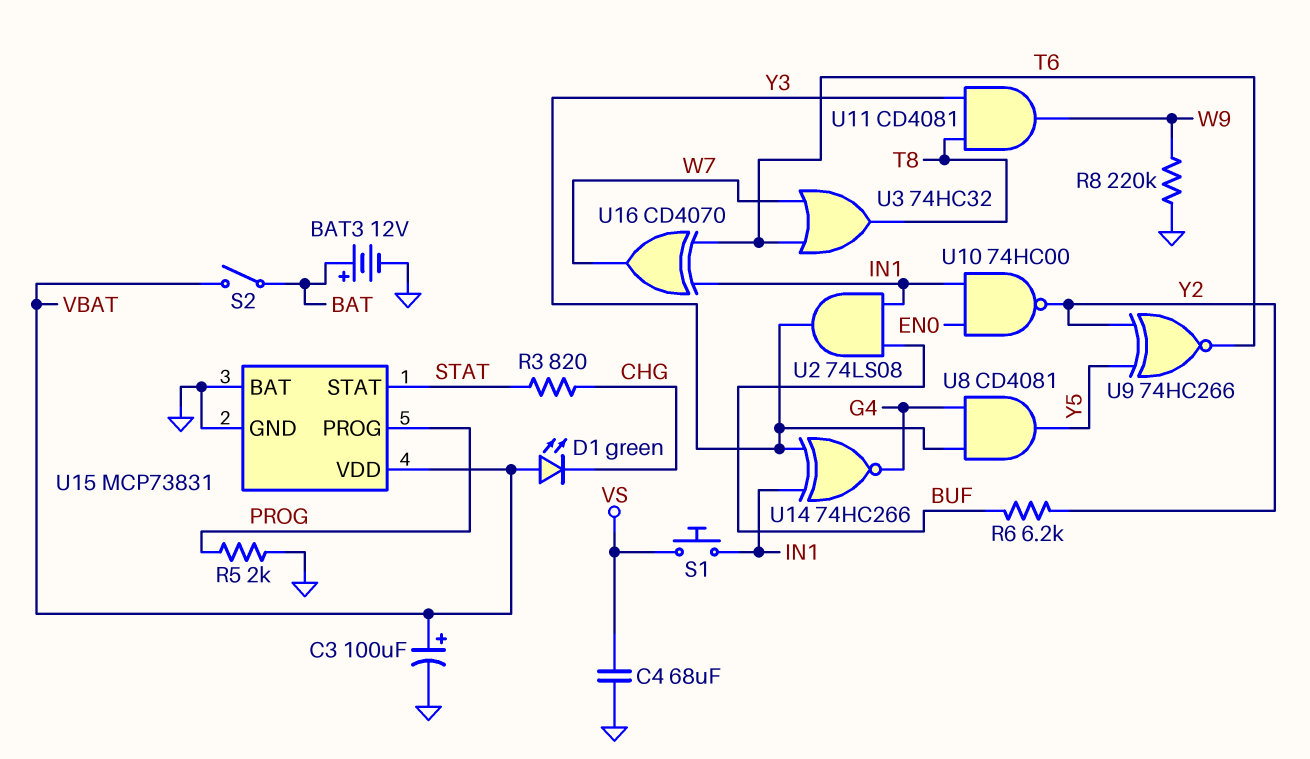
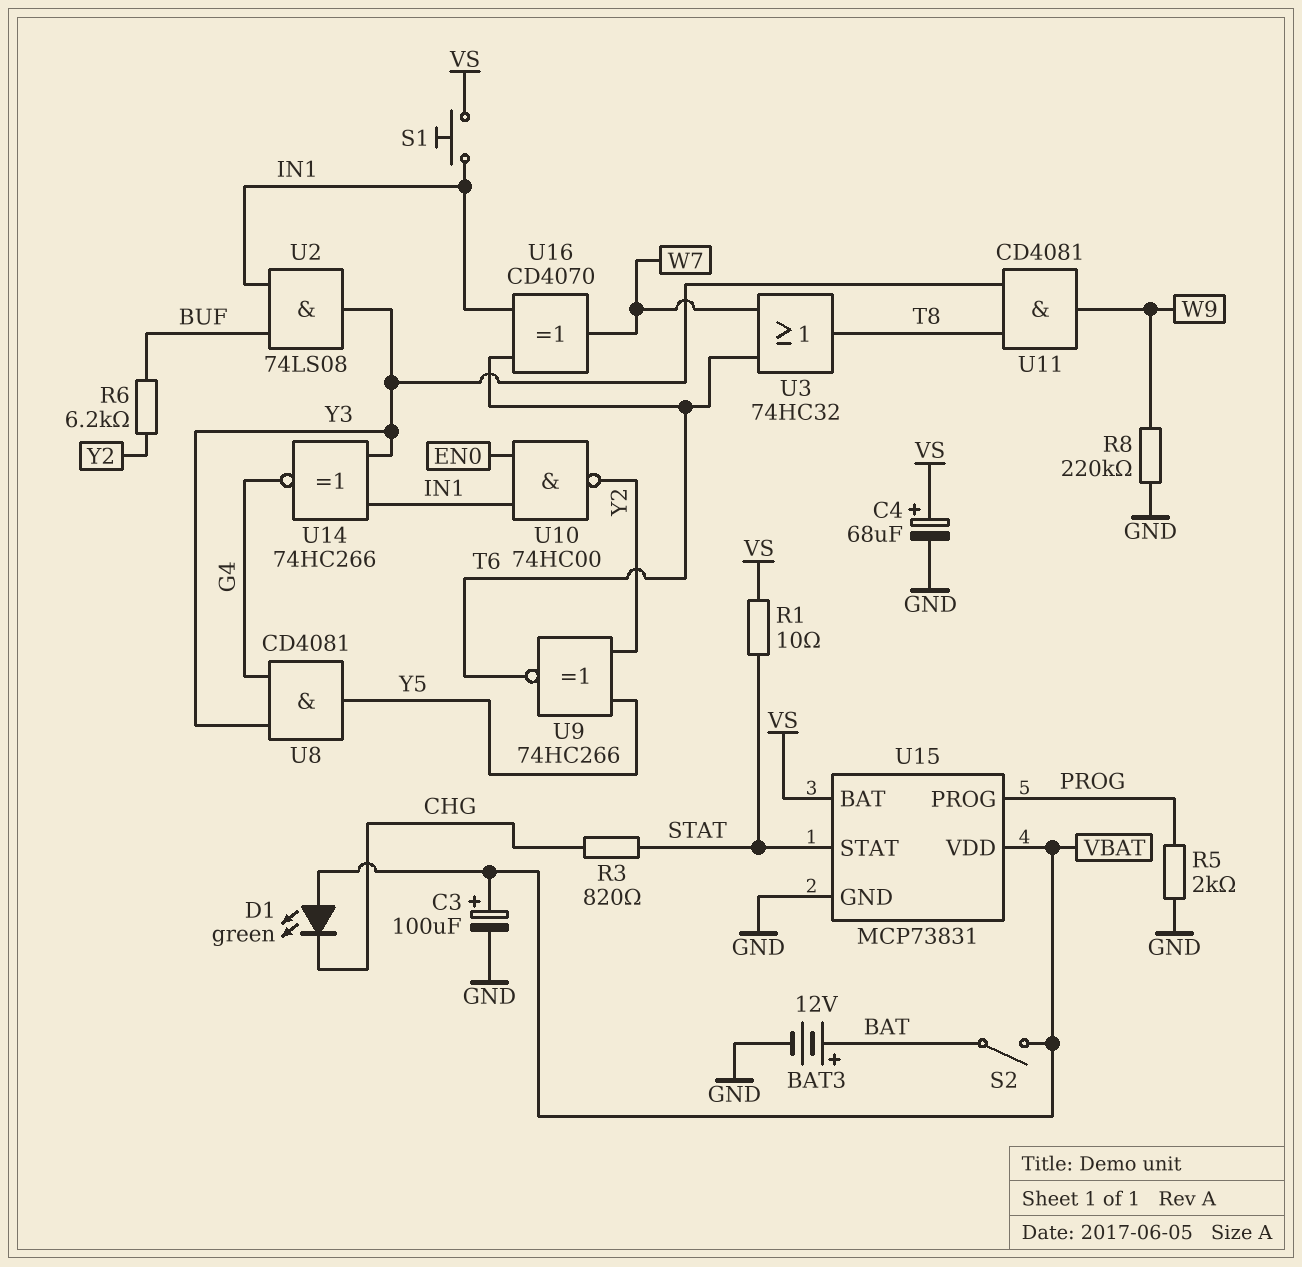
C4: 68uF (GND, VS) -> 68uF (plus VS, minus GND)
R1: none -> 10 (STAT, VS)
U15 pin BAT: GND -> VS

